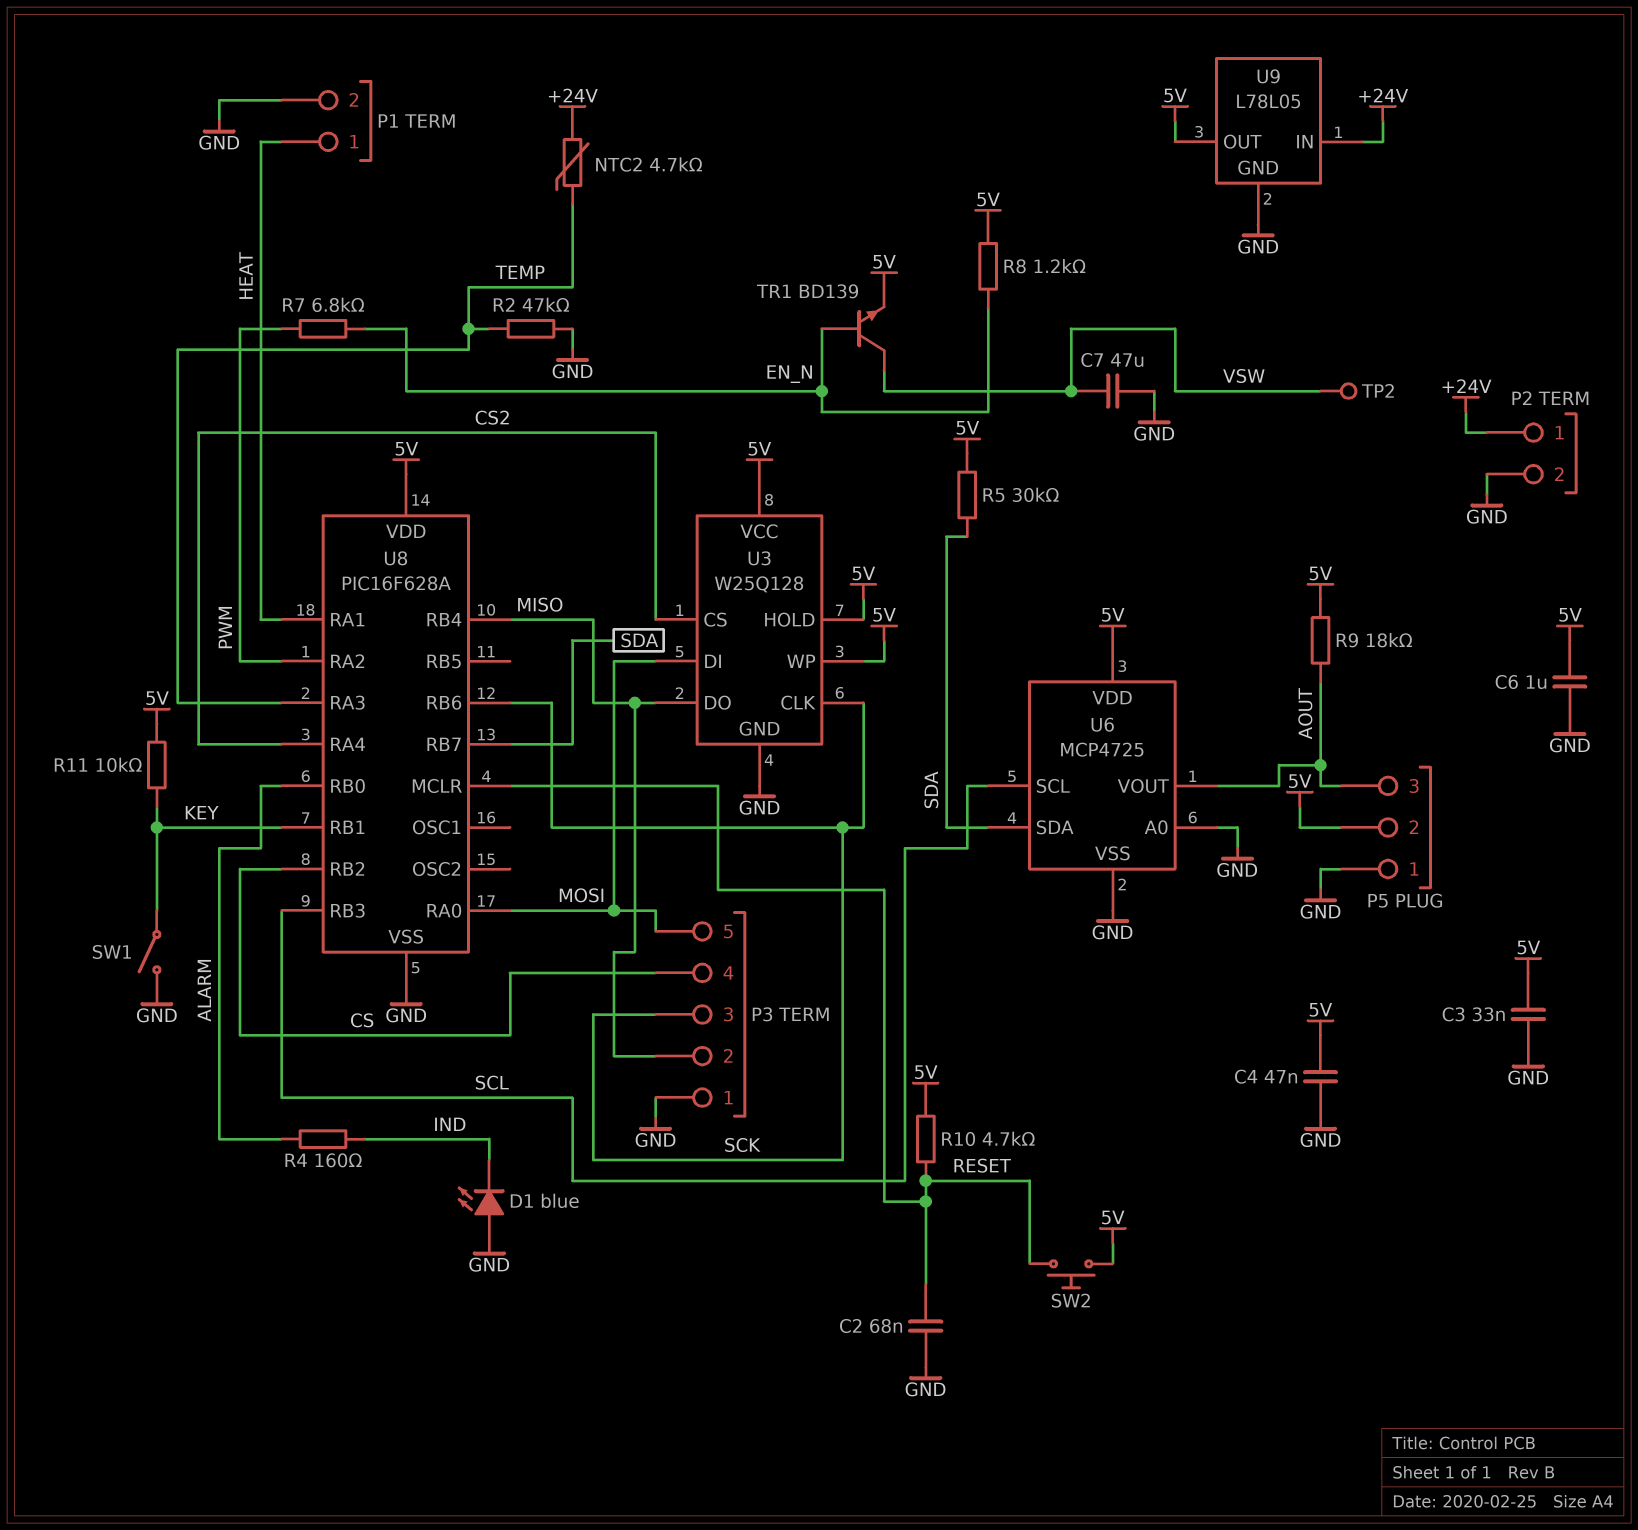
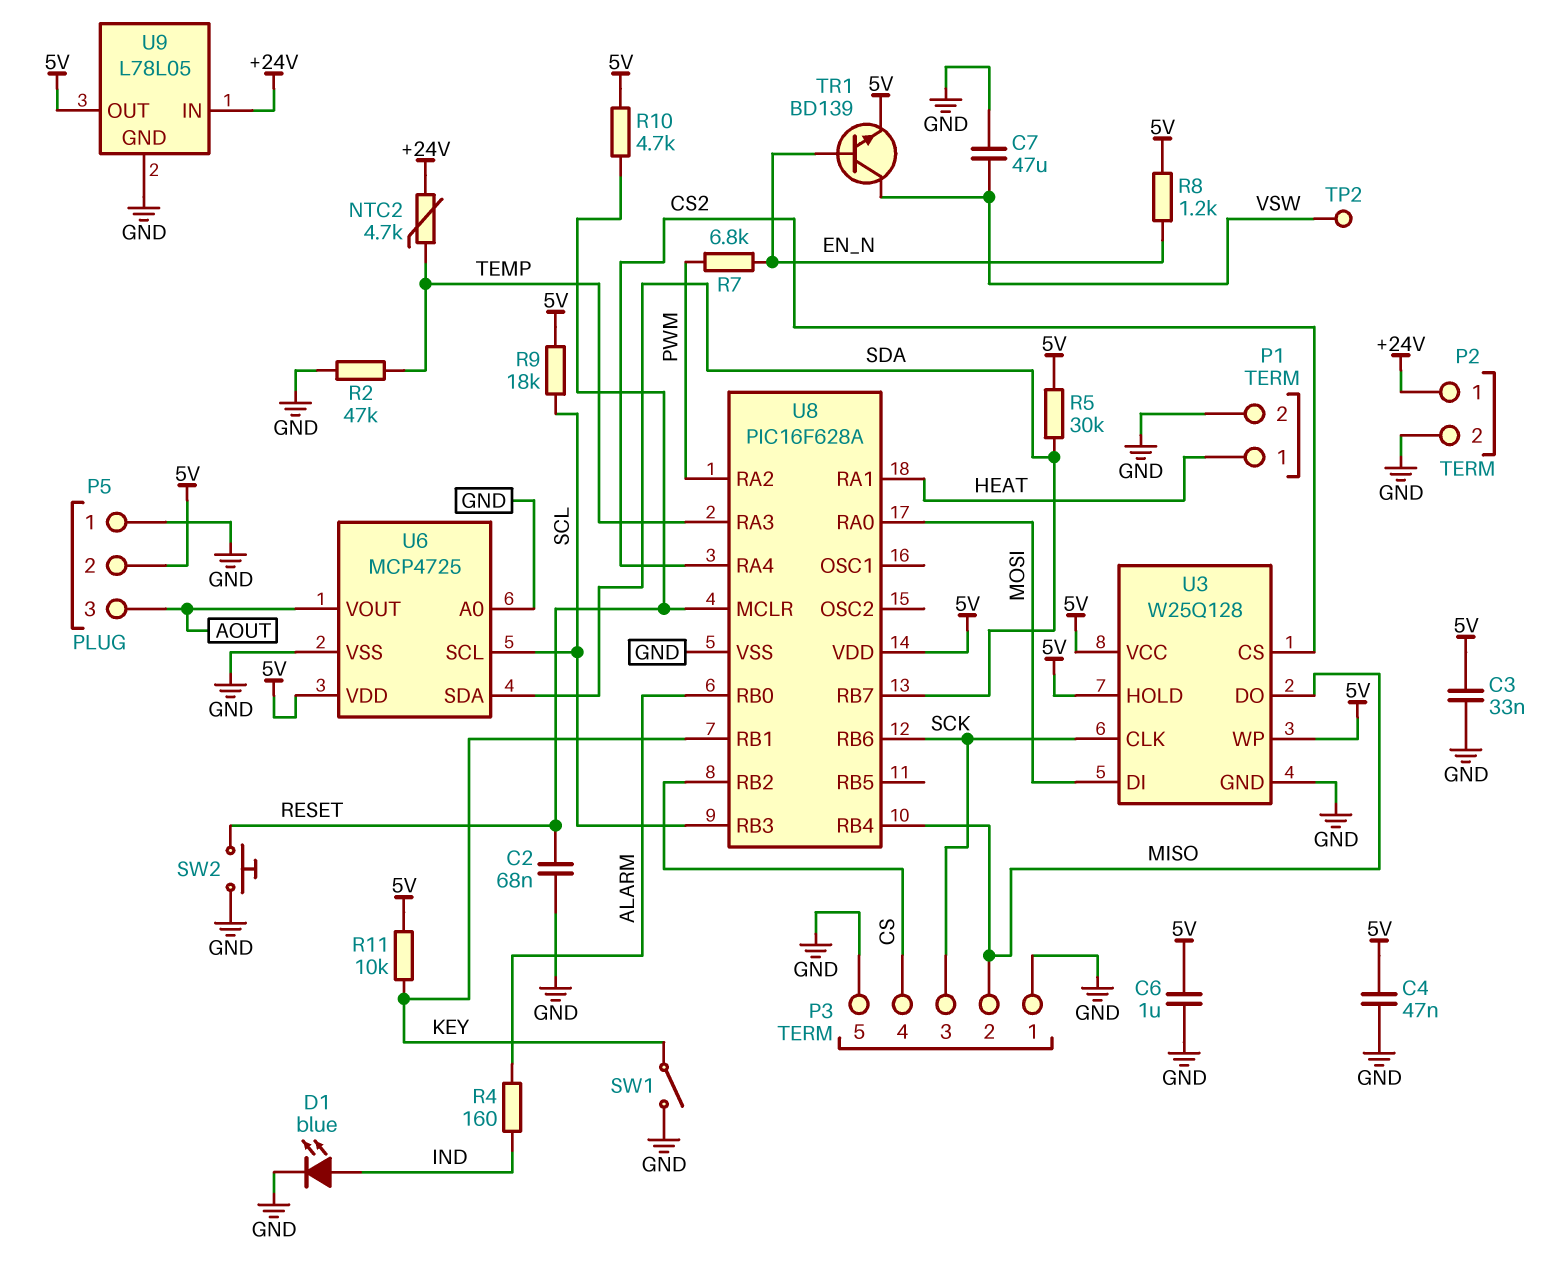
D1: LED blue (A GND, K IND) -> LED blue (A IND, K GND)
P3 pin 5: MOSI -> GND
R9: 18k (5V, AOUT) -> 18k (5V, SCL)
SW2: button (5V, RESET) -> button (GND, RESET)

